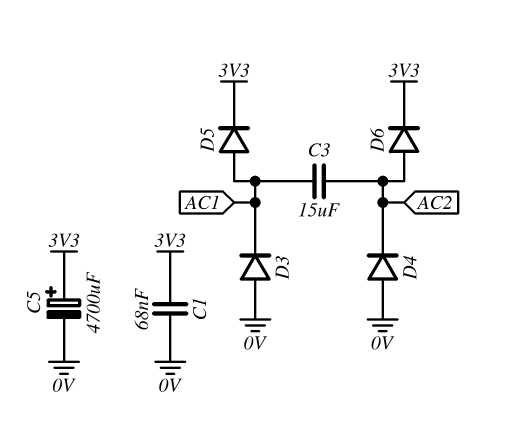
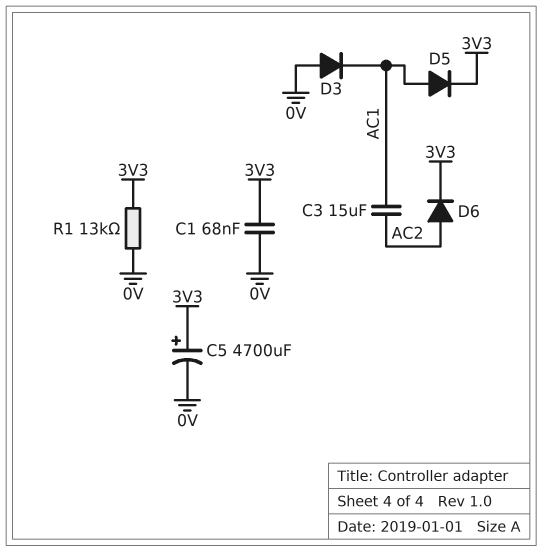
D4: diode (A 0V, K AC2) -> none
R1: none -> 13k (0V, 3V3)

